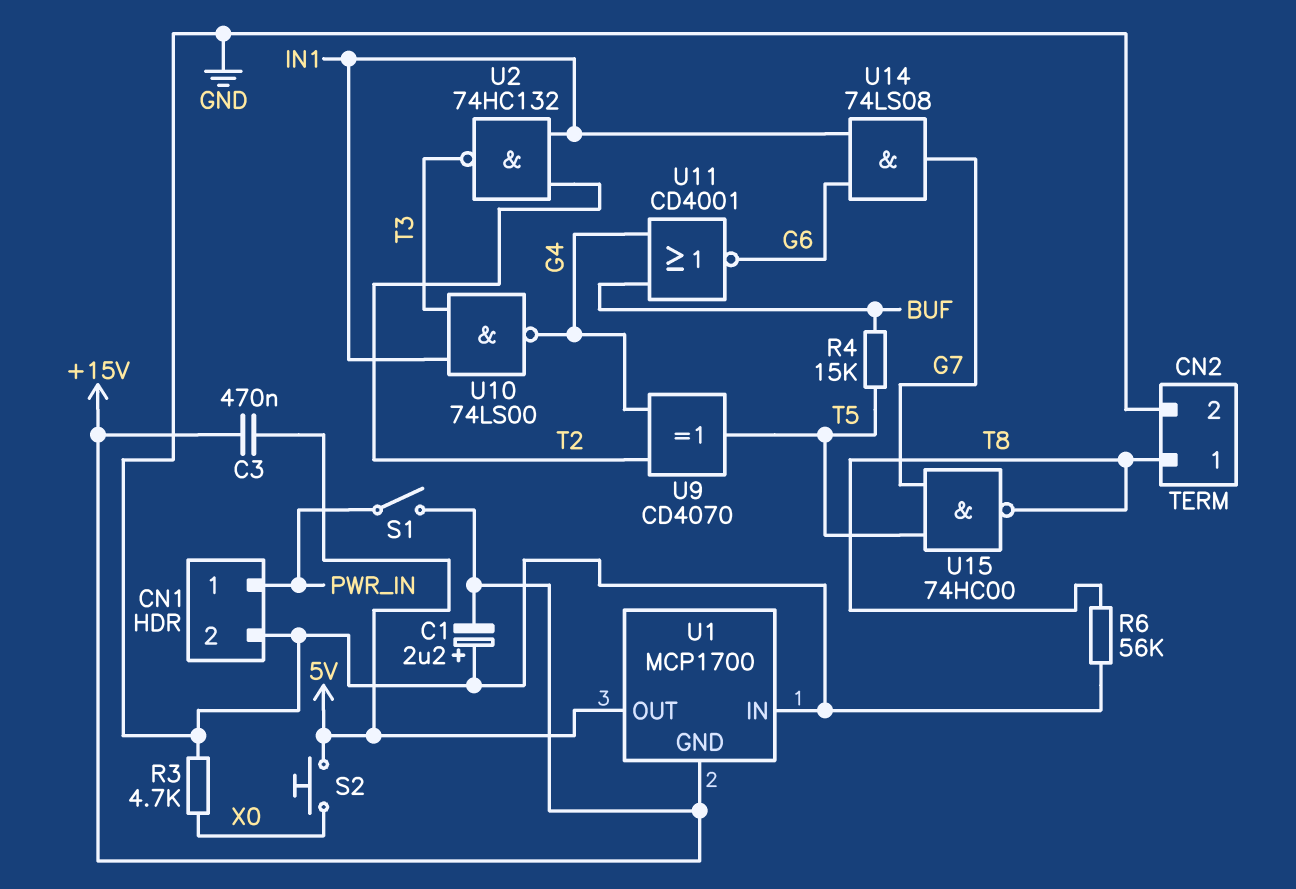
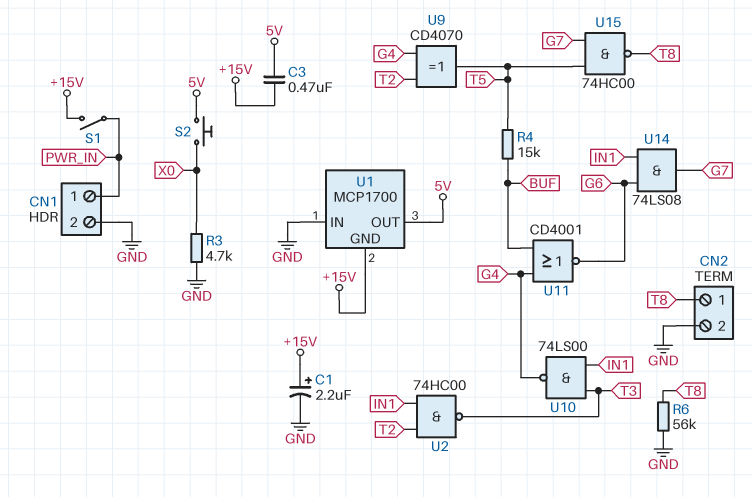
C1: 2.2uF (plus GND, minus +15V) -> 2.2uF (plus +15V, minus GND)
U2: NAND 74HC132 (in IN1, in T2, out T3) -> NAND 74HC00 (in IN1, in T2, out T3)

